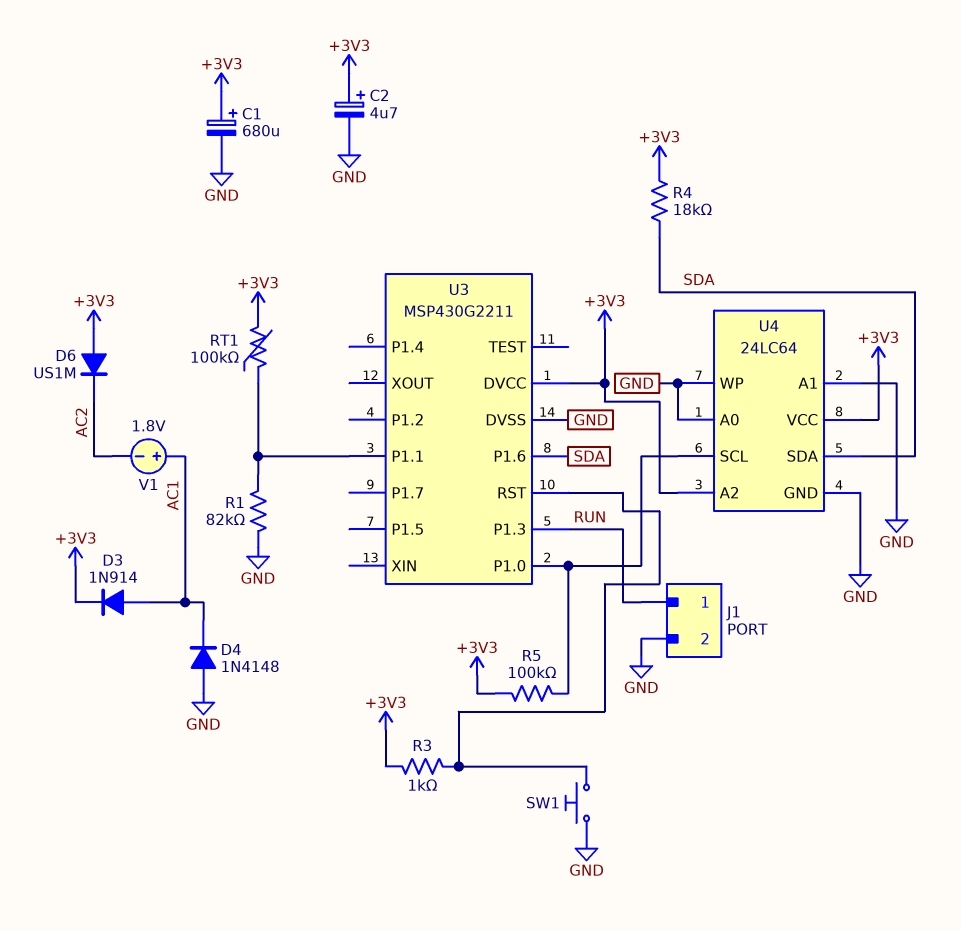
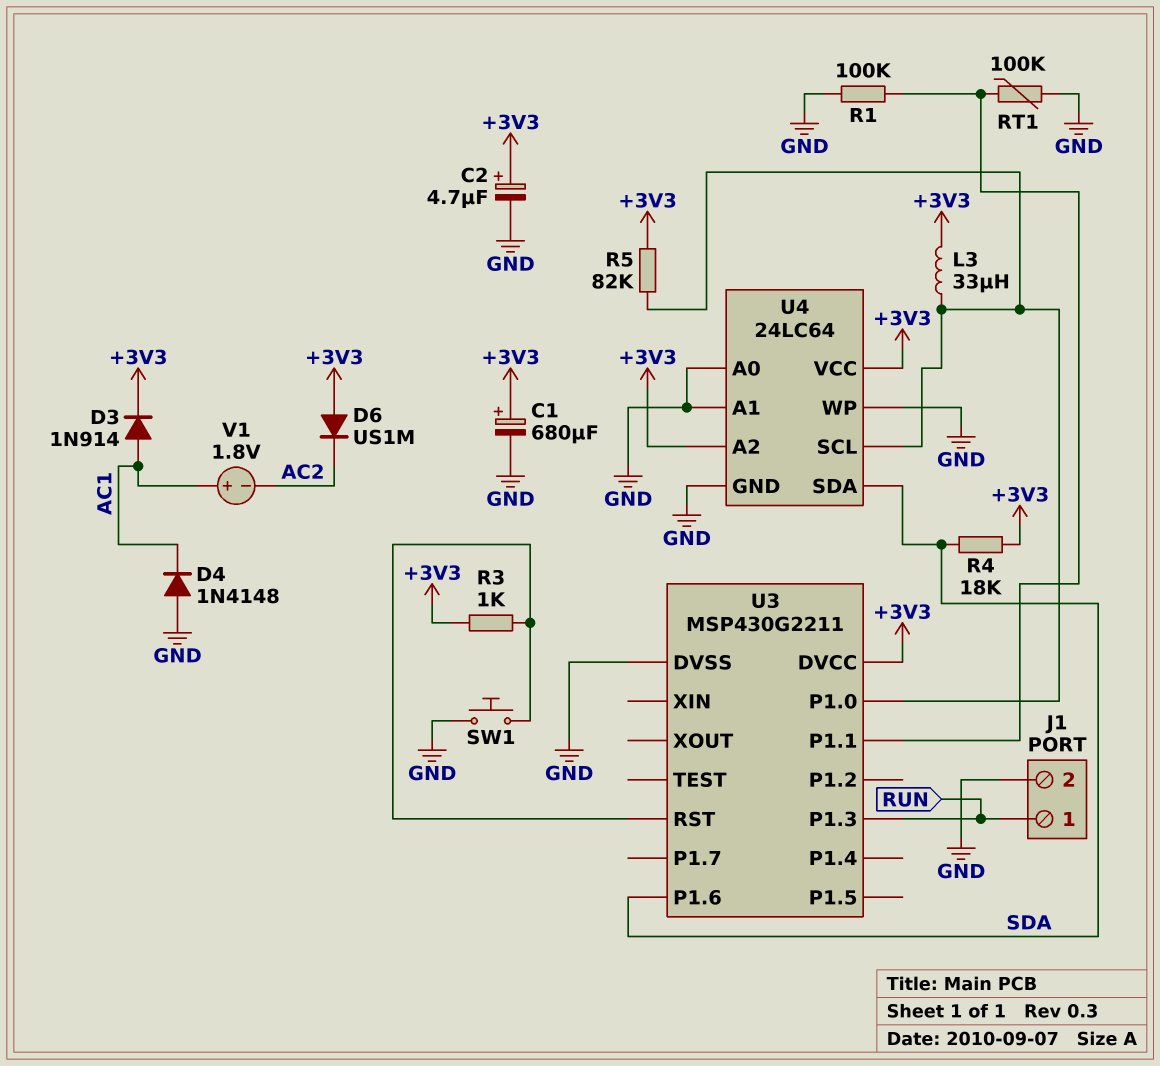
L3: none -> 33uH (+3V3, U3/P1.0)
R1: 82k (GND, U3/P1.1) -> 100k (GND, U3/P1.1)
R5: 100k (+3V3, U3/P1.0) -> 82k (+3V3, U3/P1.0)
RT1: 100k (+3V3, U3/P1.1) -> 100k (GND, U3/P1.1)

